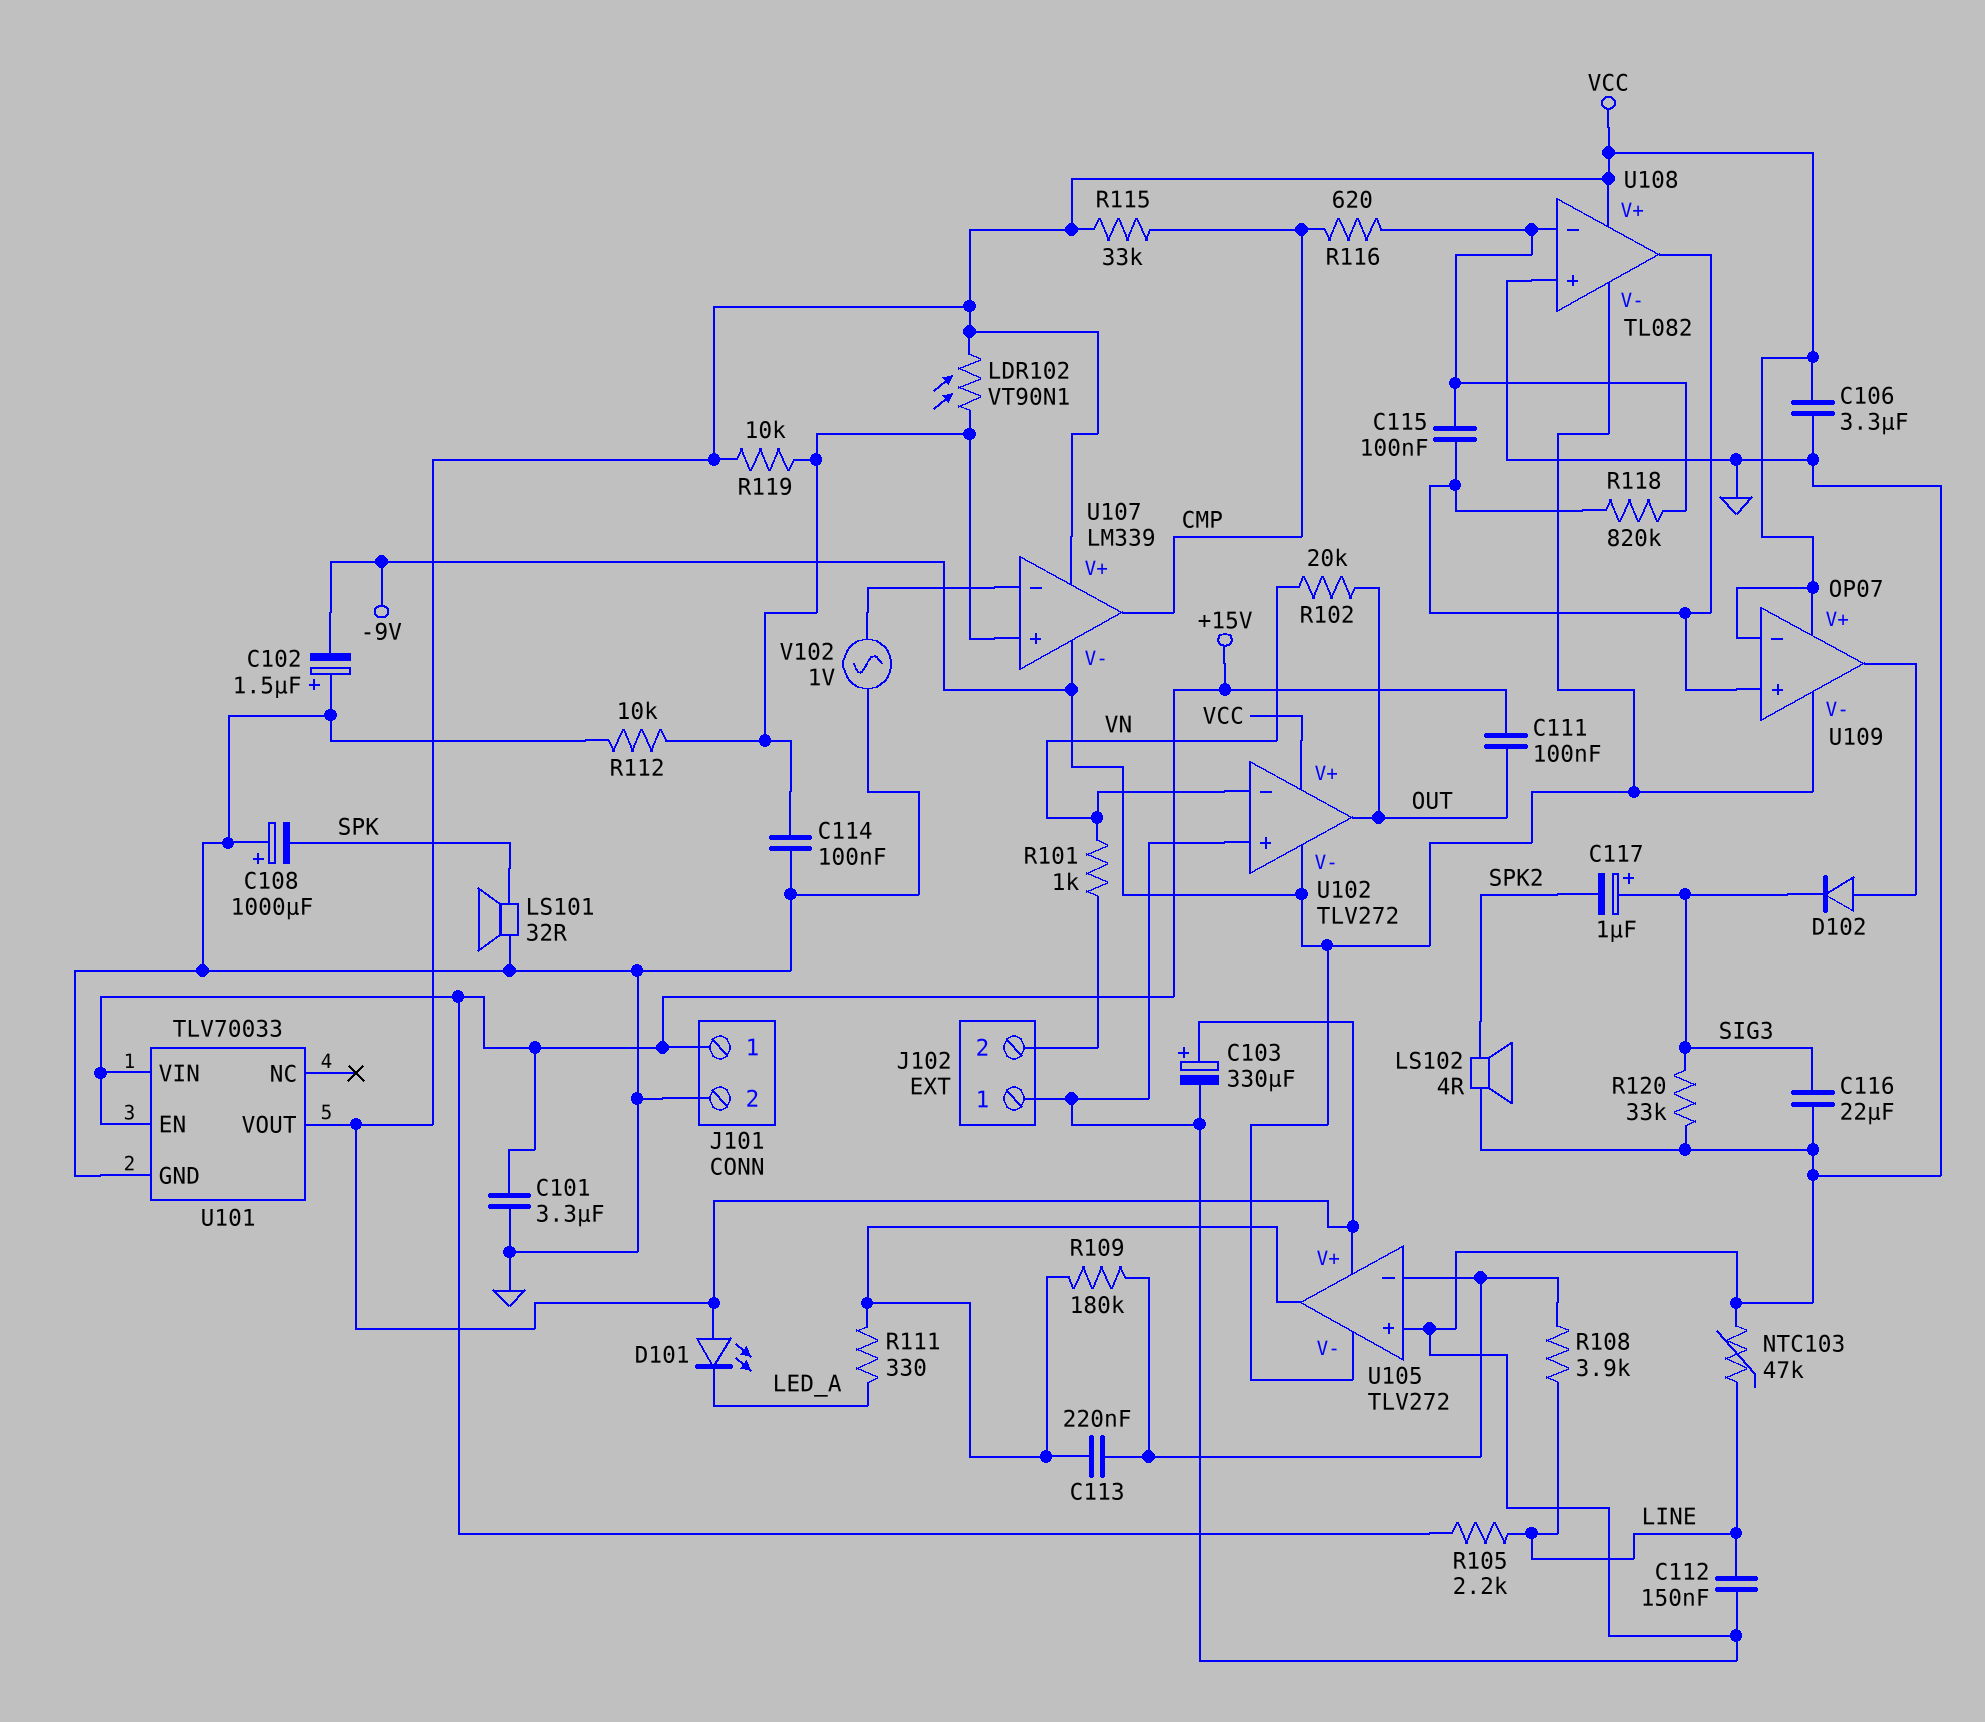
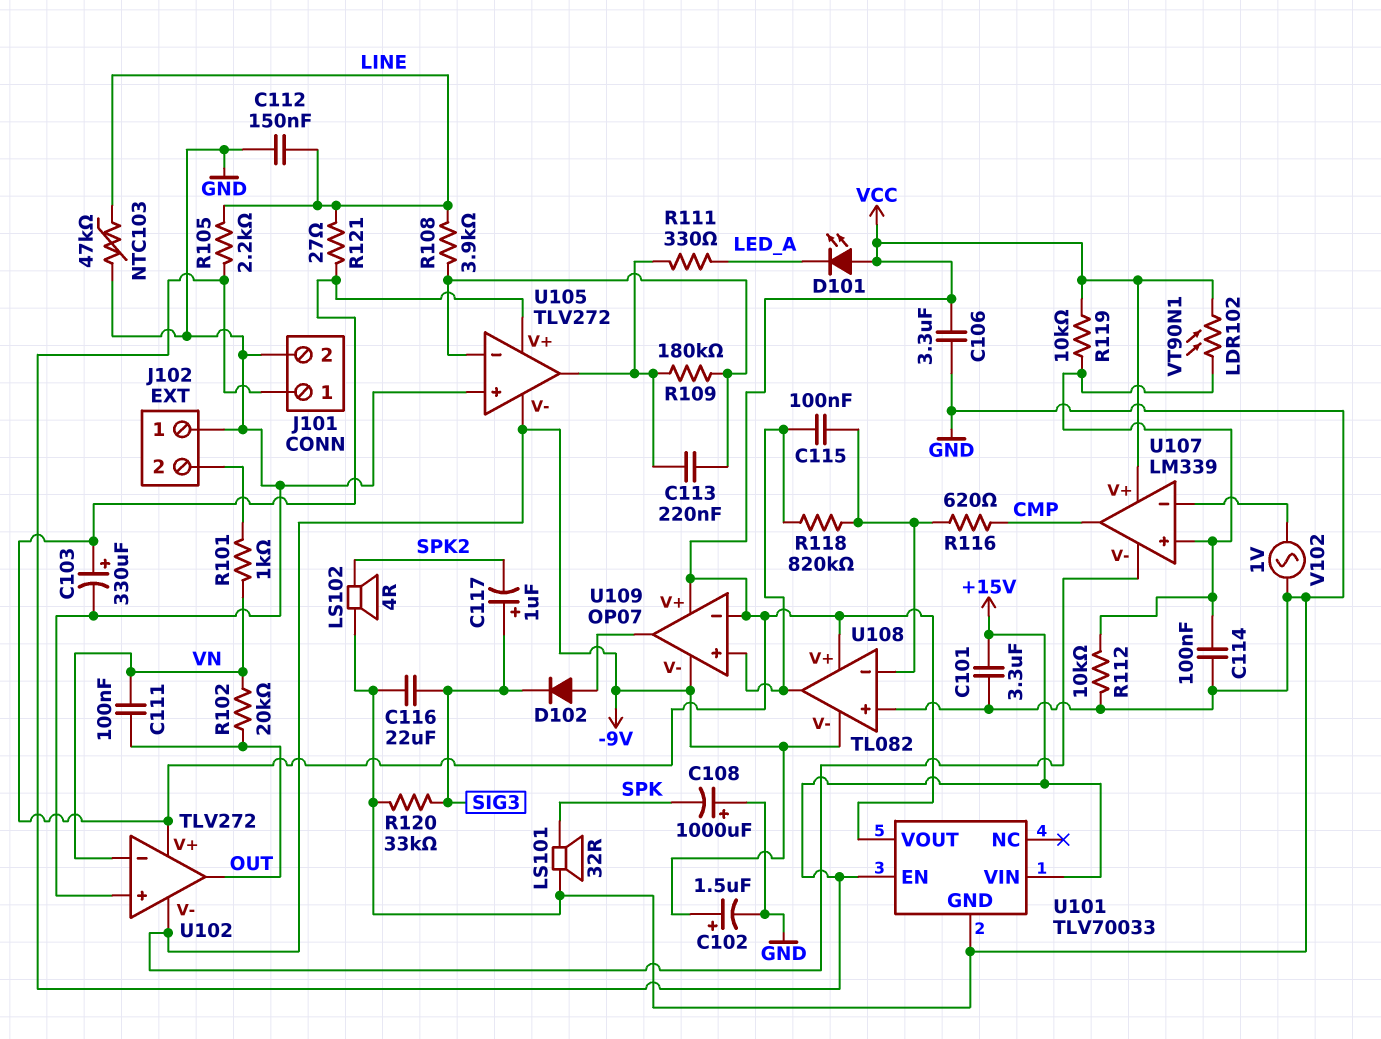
C102: 1.5uF (plus GND, minus -9V) -> 1.5uF (plus -9V, minus GND)
C111: 100nF (+15V, OUT) -> 100nF (OUT, VN)
R115: 33k (CMP, VCC) -> none
R121: none -> 27 (LINE, VCC)

